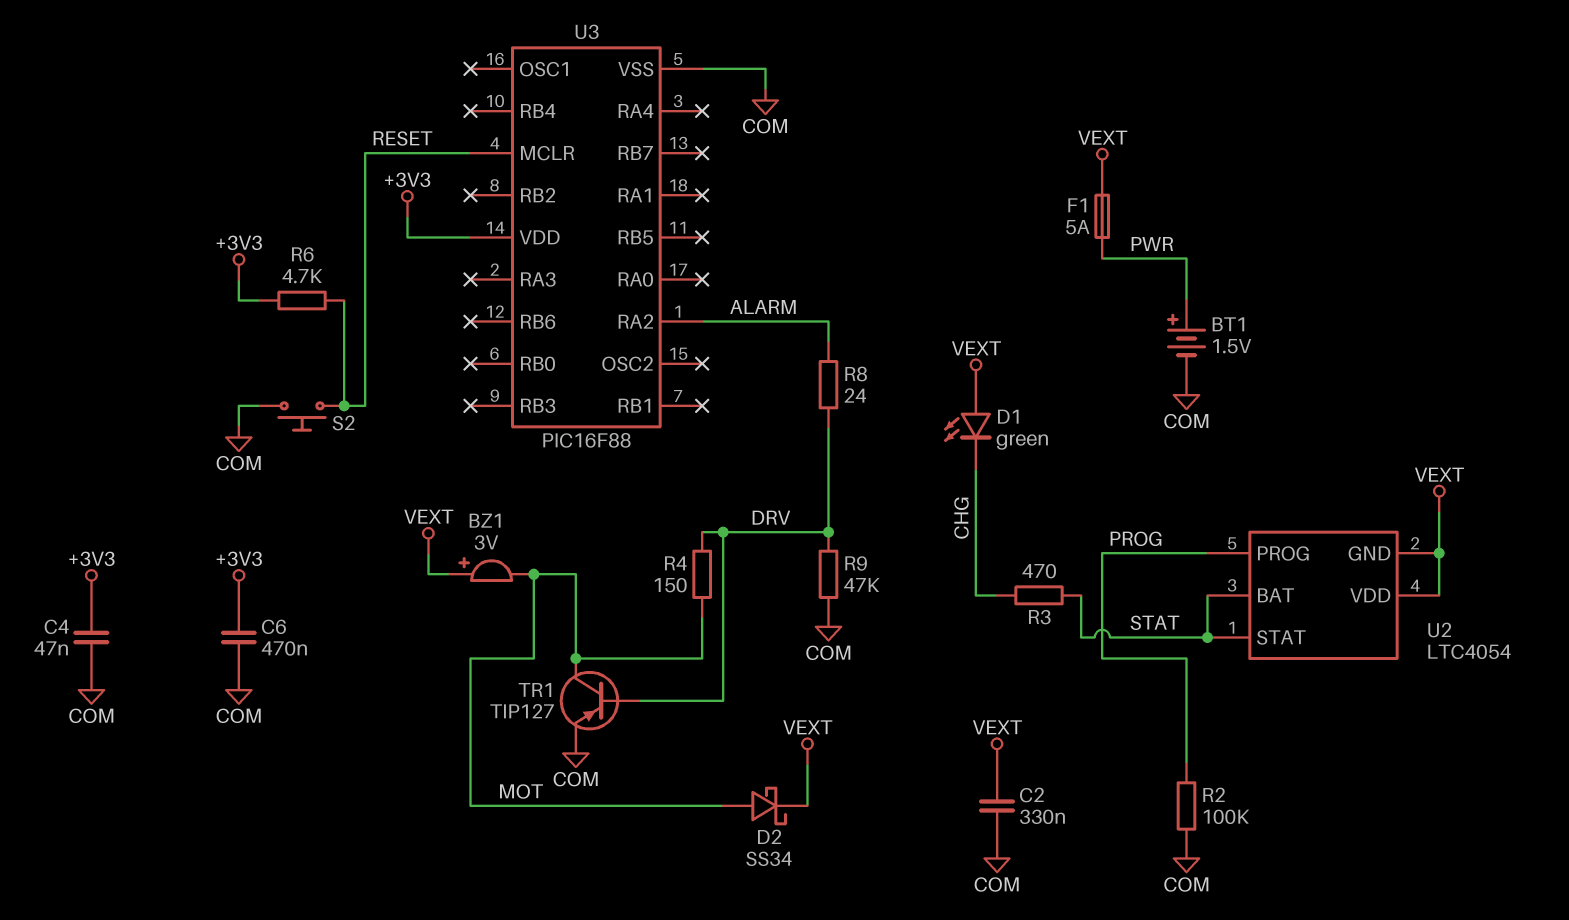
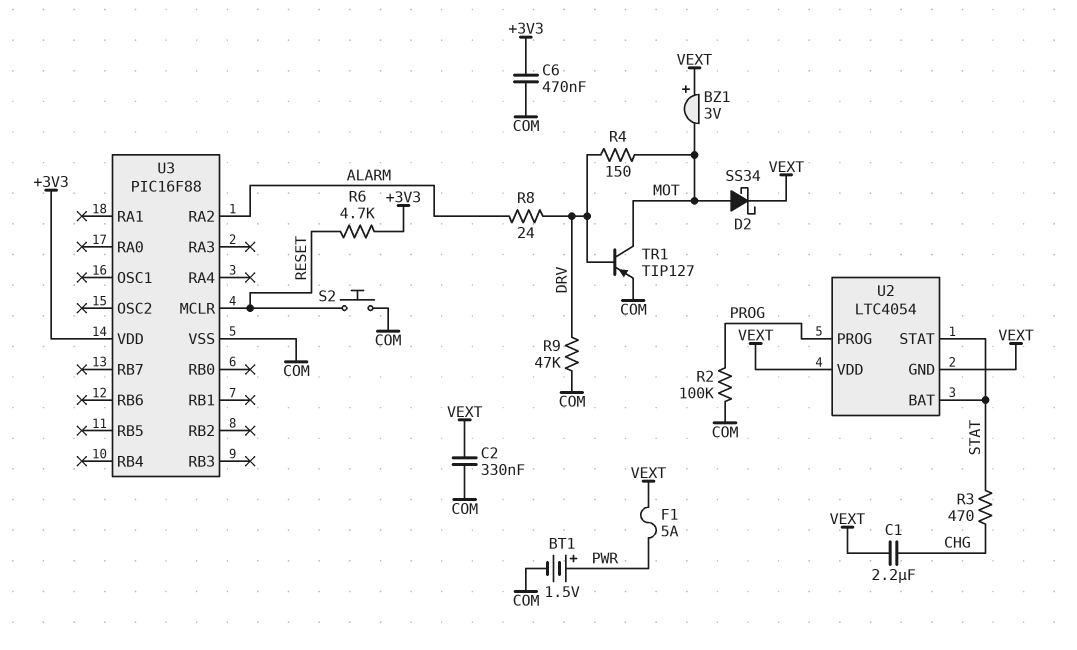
C1: none -> 2.2uF (CHG, VEXT)
C4: 47nF (+3V3, COM) -> none
D1: LED green (A VEXT, K CHG) -> none

